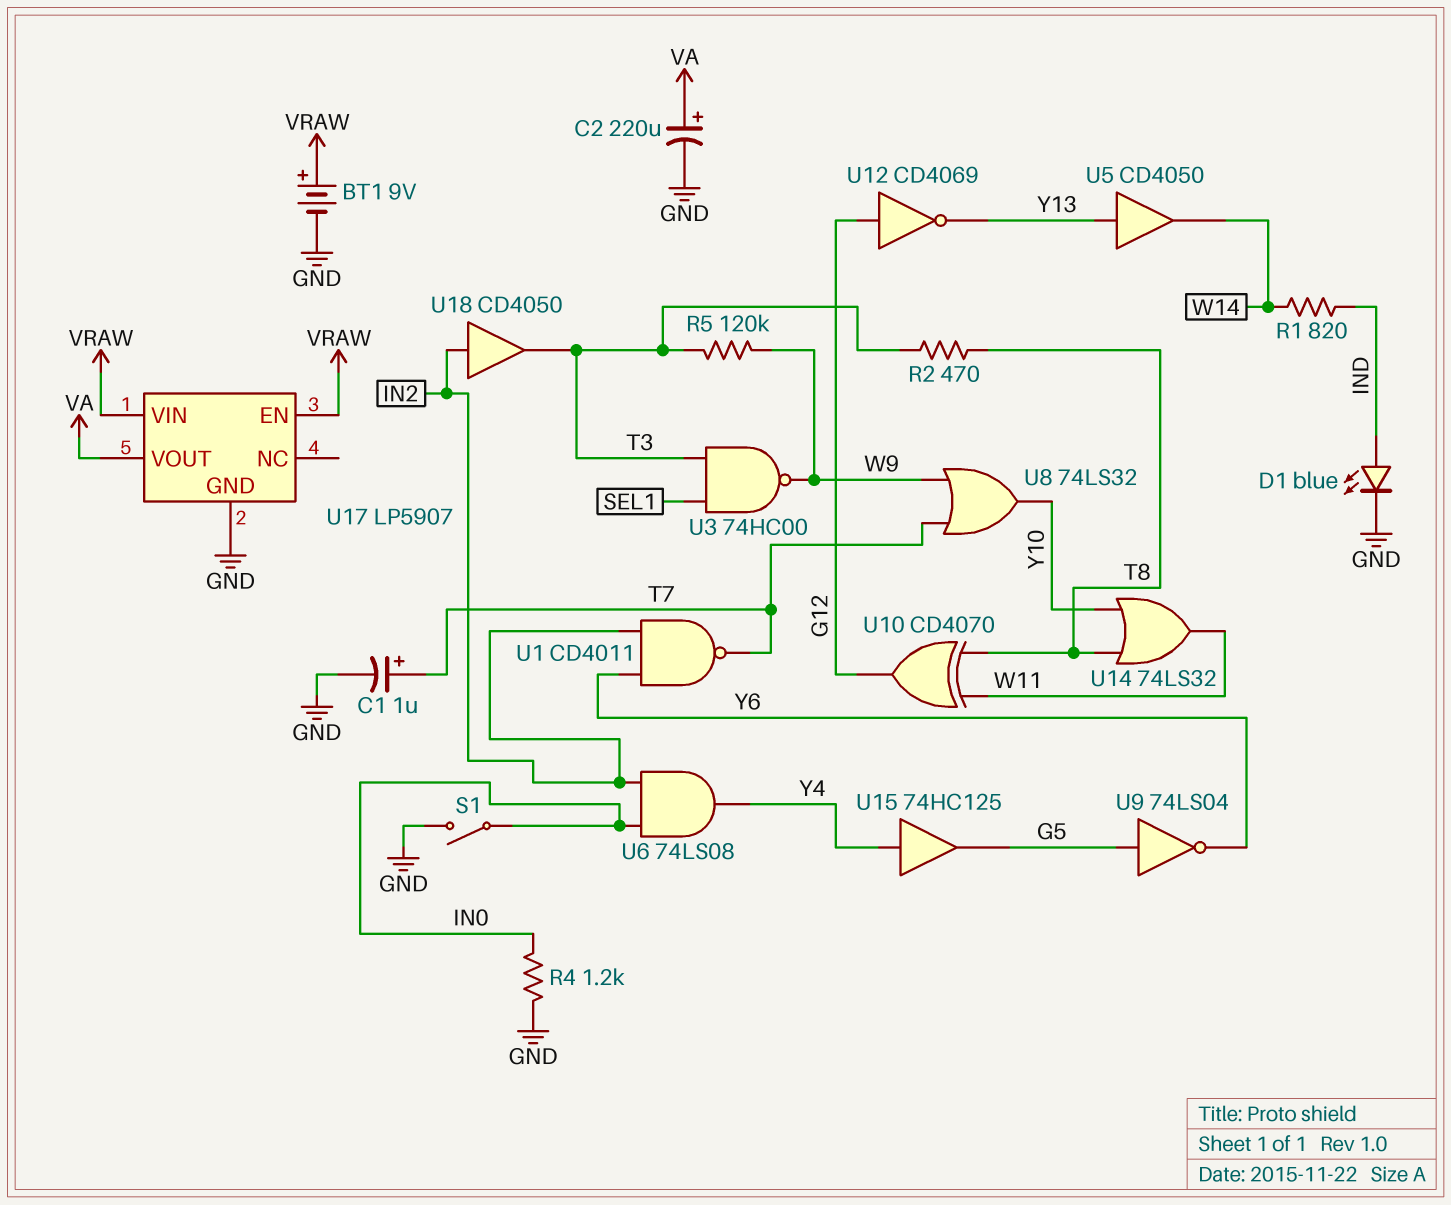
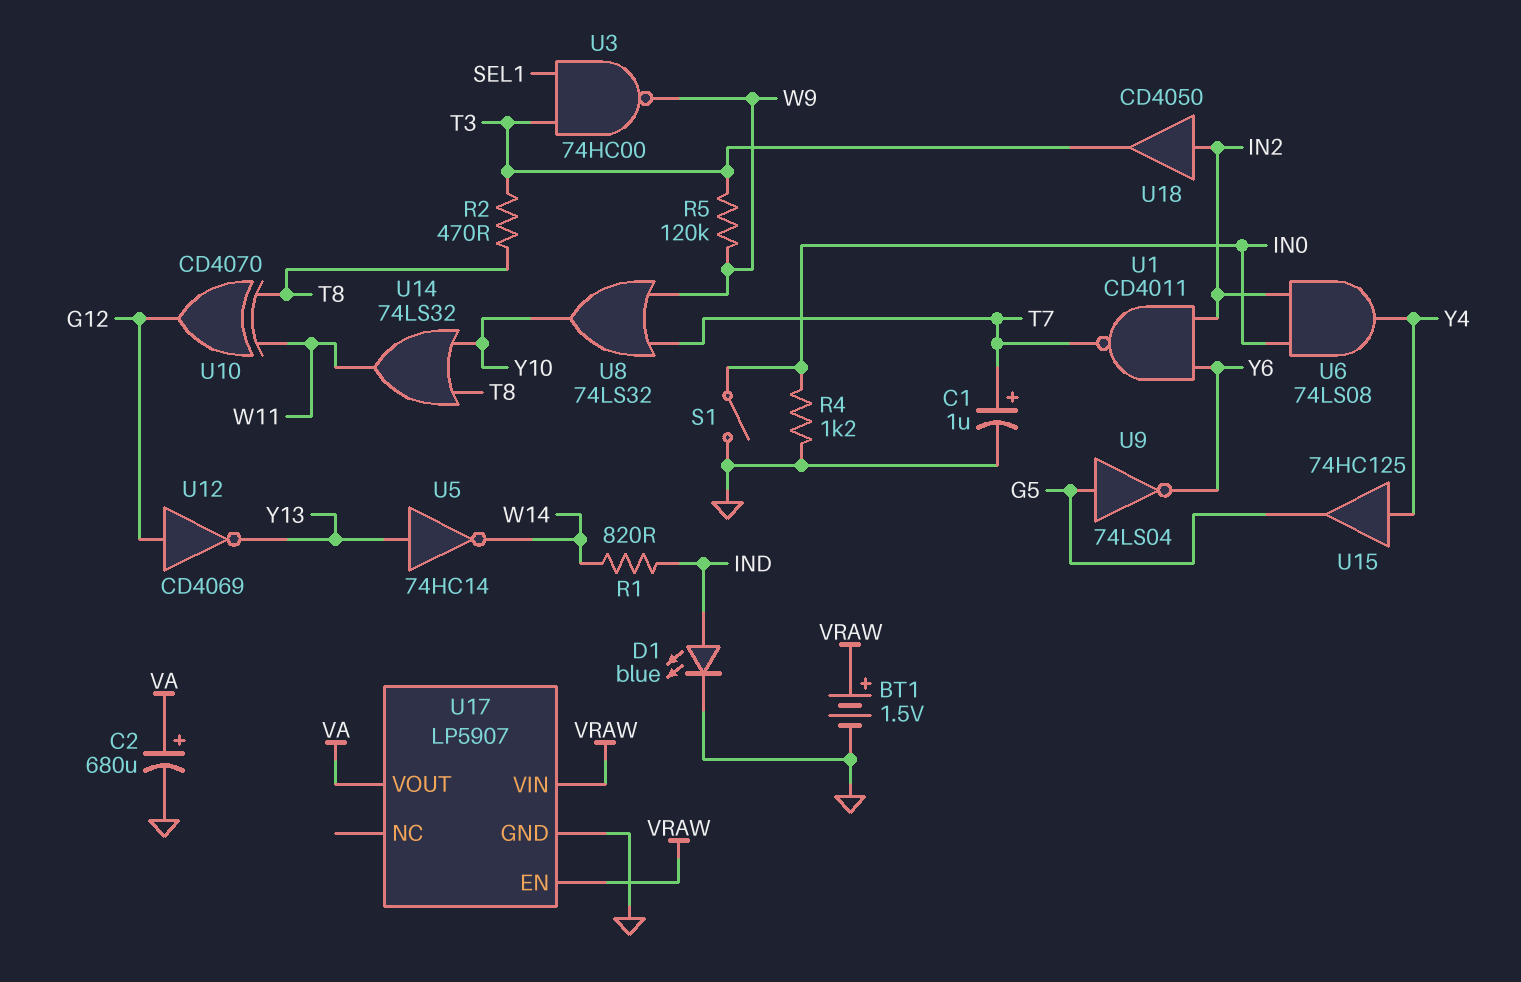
BT1: 9V (plus VRAW, minus GND) -> 1.5V (plus VRAW, minus GND)
C2: 220uF (plus VA, minus GND) -> 680uF (plus VA, minus GND)
U5: buffer CD4050 (in Y13, out W14) -> NOT 74HC14 (in Y13, out W14)

